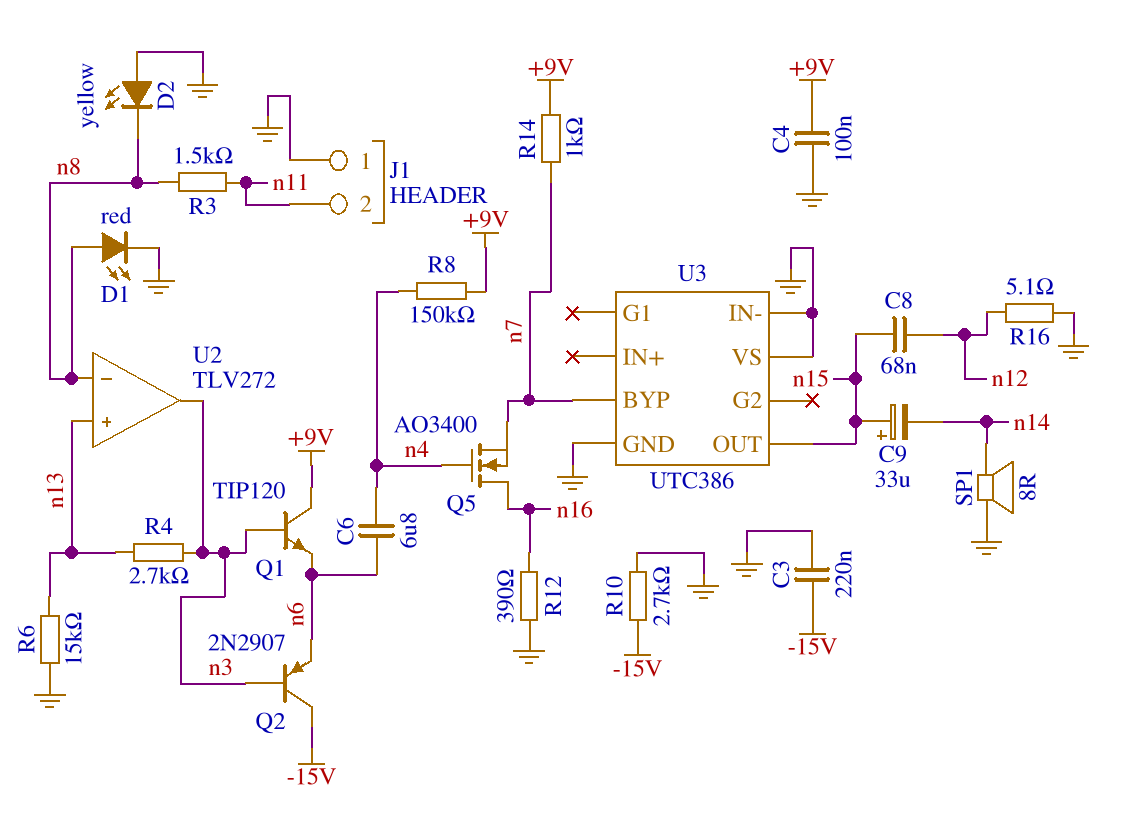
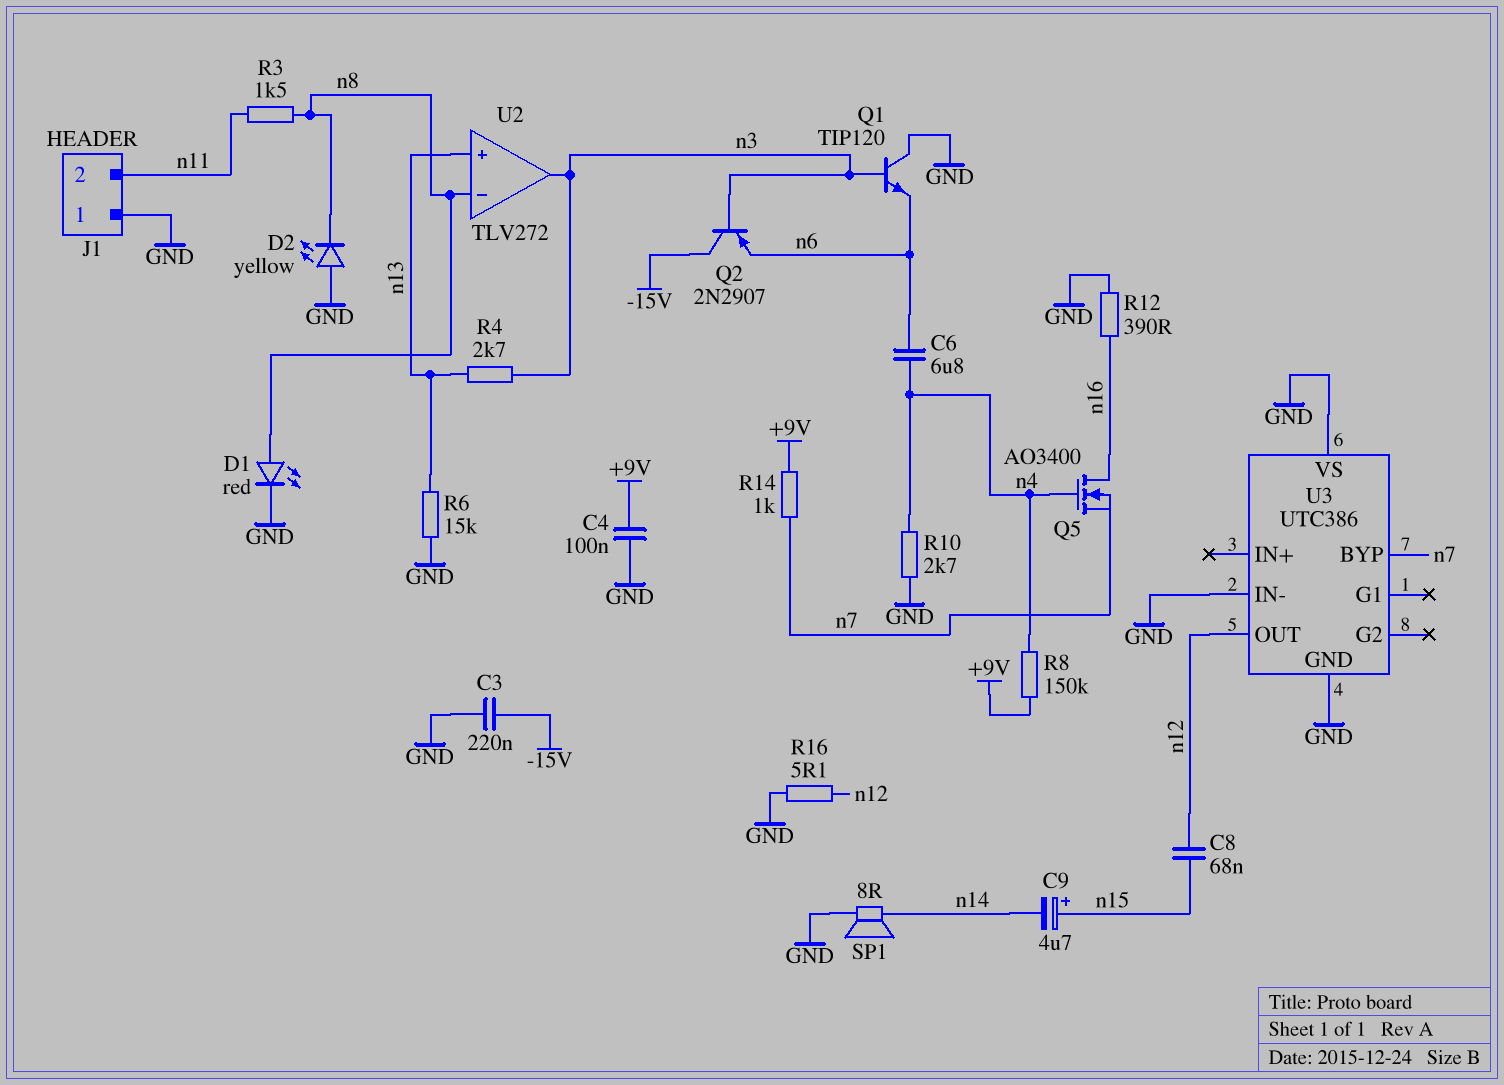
C9: 33uF (plus n15, minus n14) -> 4.7uF (plus n15, minus n14)
Q1: NPN TIP120 (B n3, C +9V, E n6) -> NPN TIP120 (B n3, C GND, E n6)
R10: 2.7k (-15V, GND) -> 2.7k (GND, n4)
U3 pin OUT: n15 -> n12

